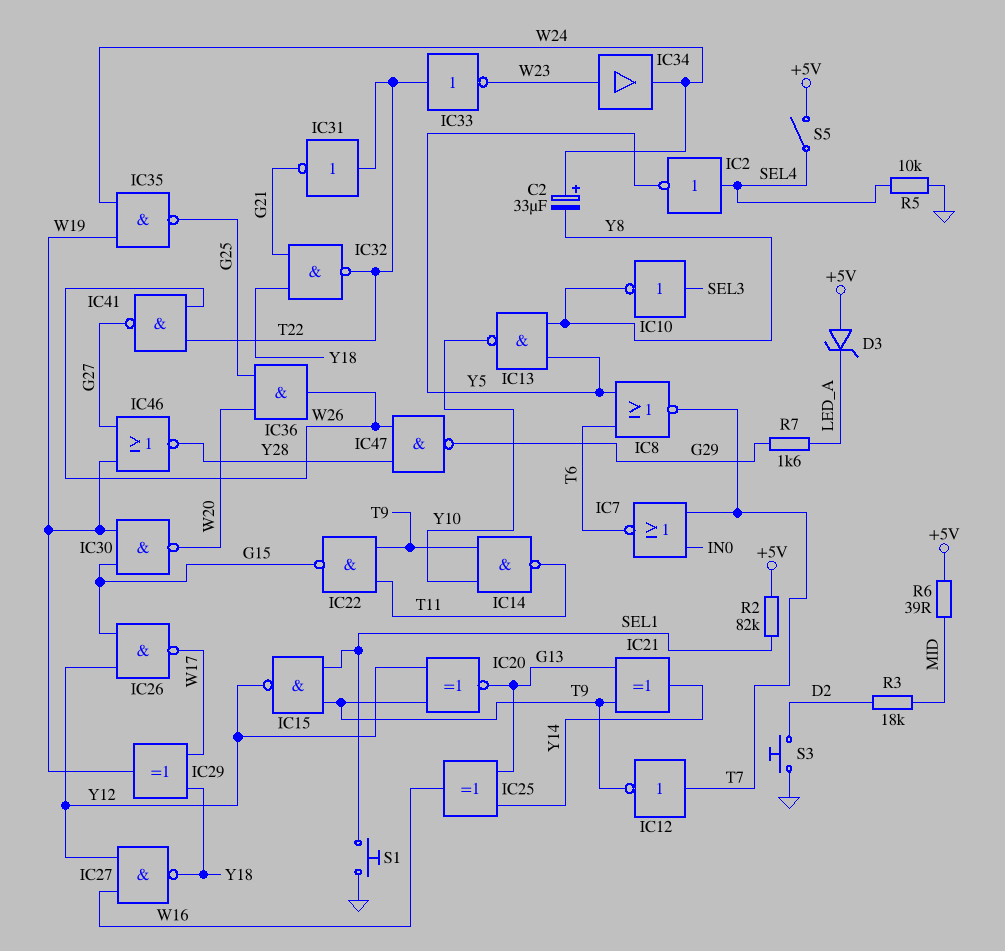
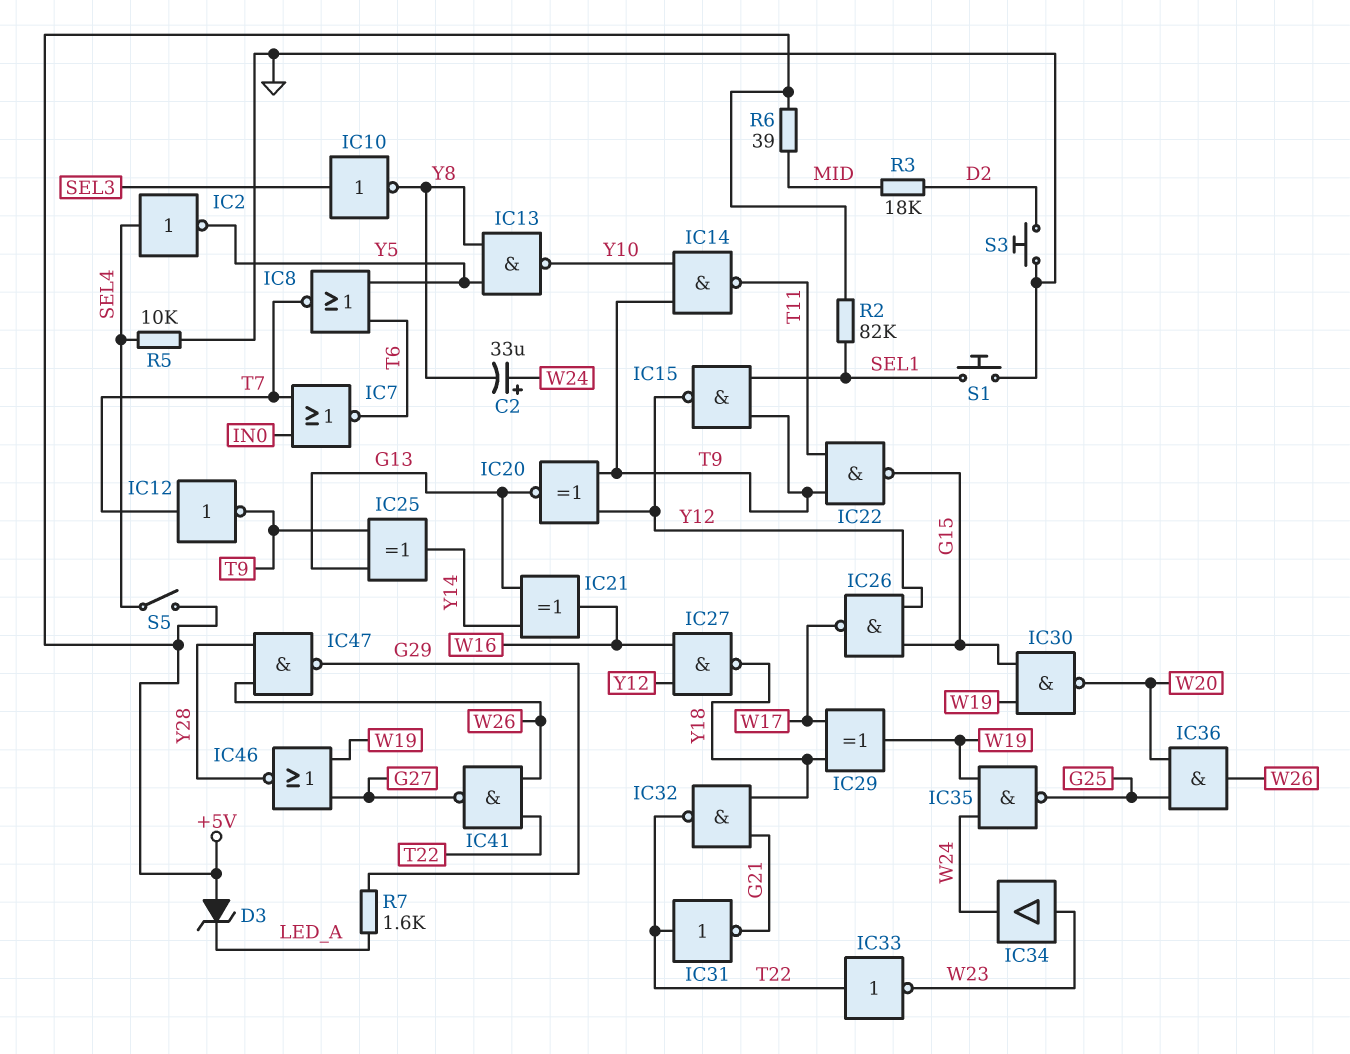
IC21: XOR (in G13, in T9, out Y14) -> XOR (in G13, in Y14, out W16)
IC25: XOR (in G13, in Y14, out W16) -> XOR (in G13, in T9, out Y14)

